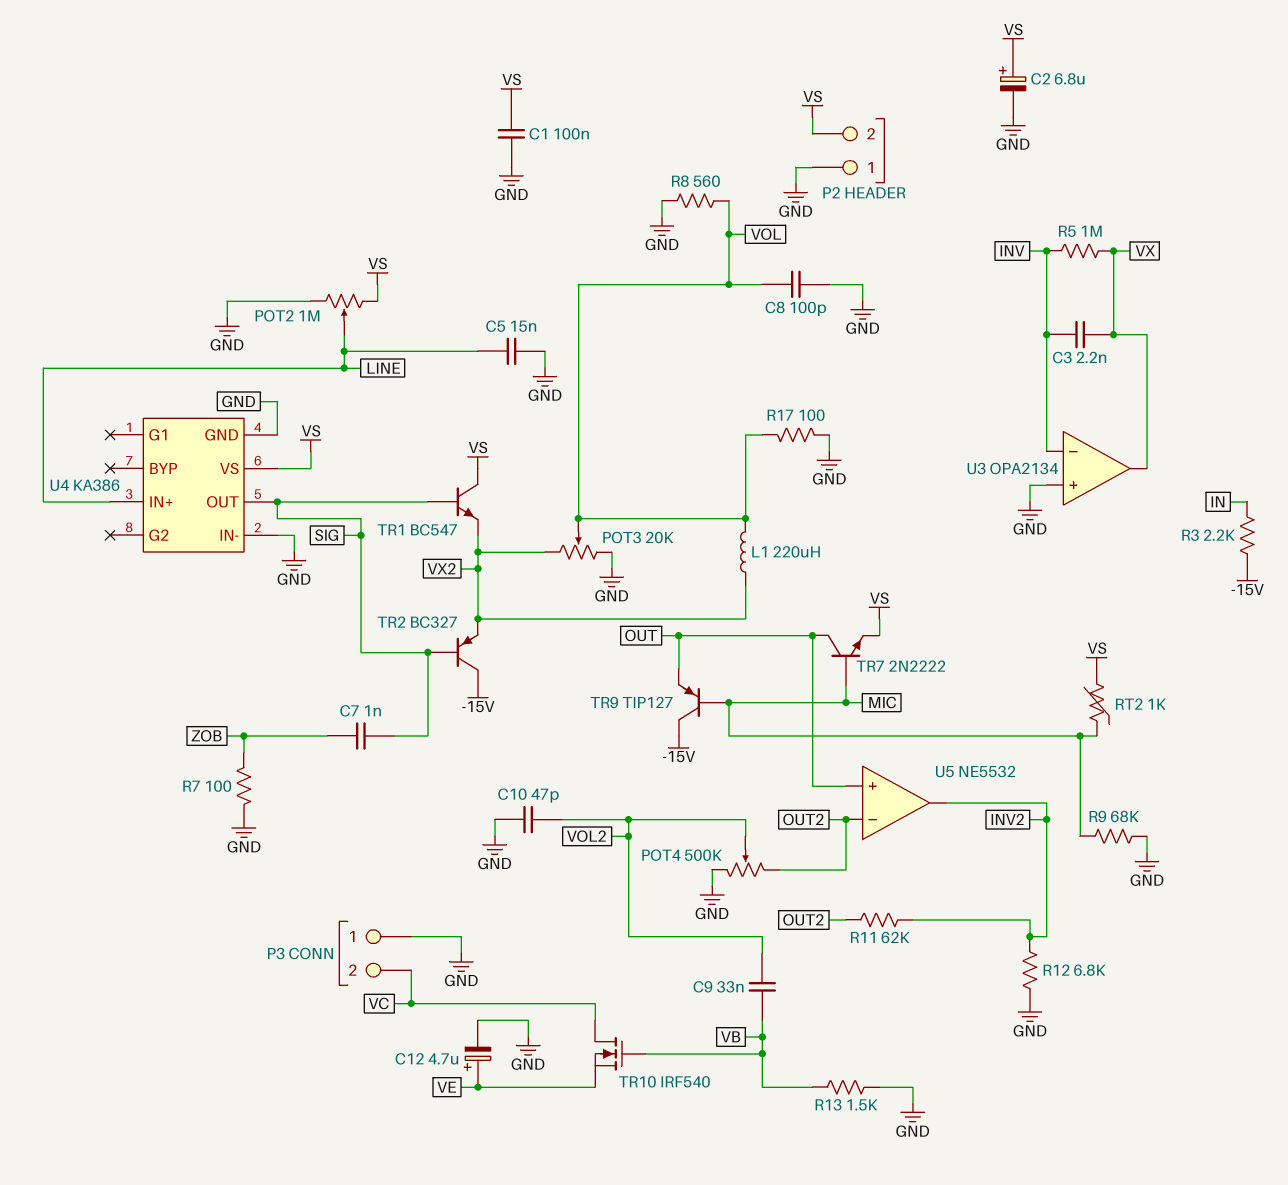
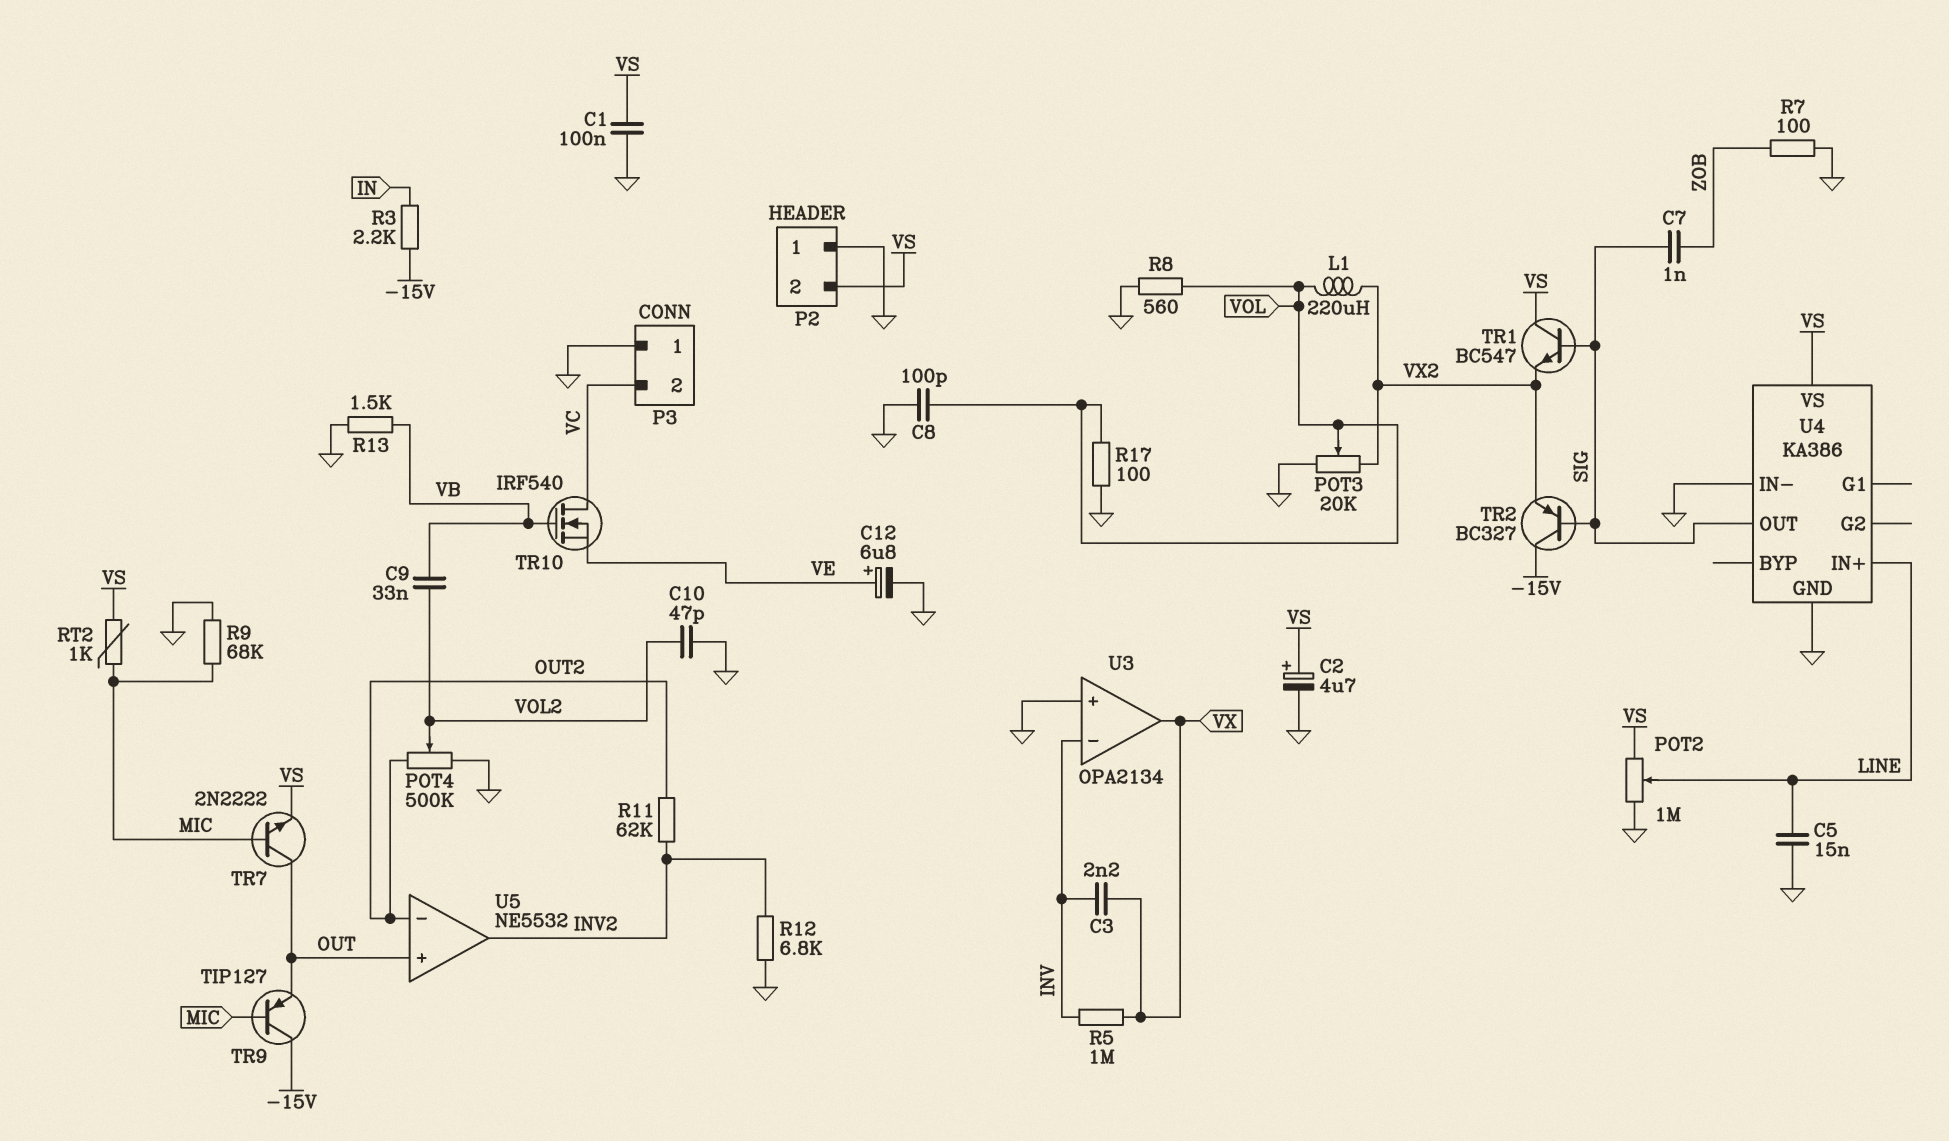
C2: 6.8uF (plus VS, minus GND) -> 4.7uF (plus VS, minus GND)
C12: 4.7uF (plus VE, minus GND) -> 6.8uF (plus VE, minus GND)

